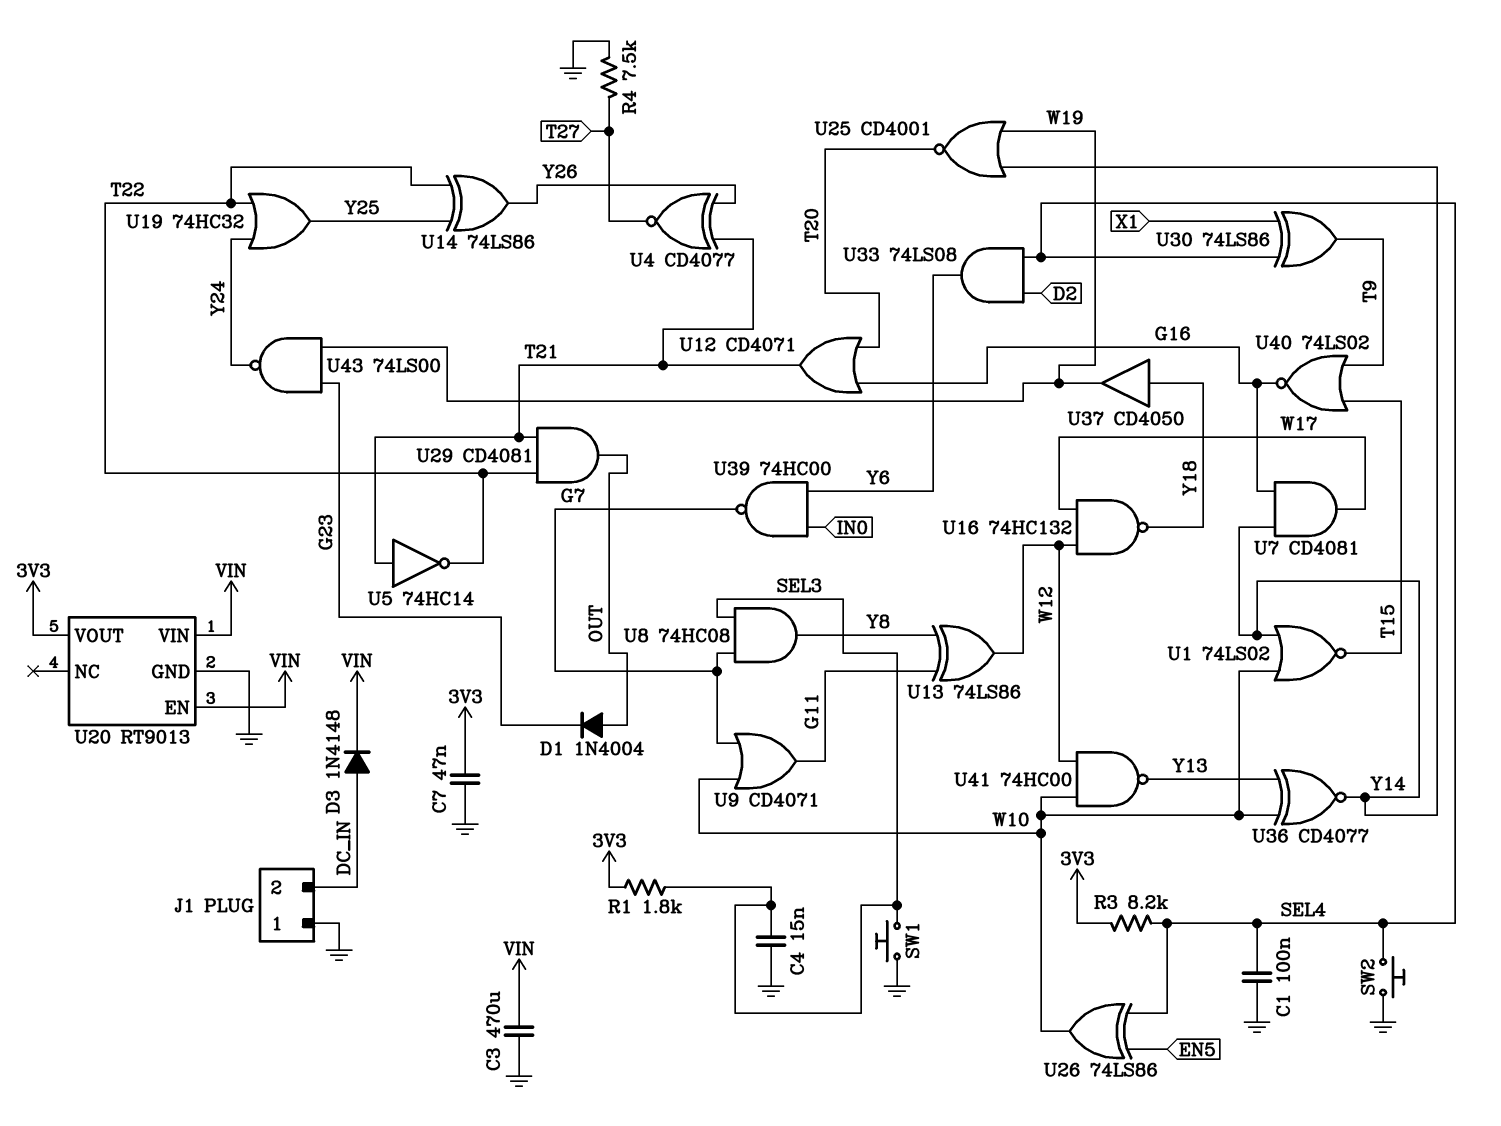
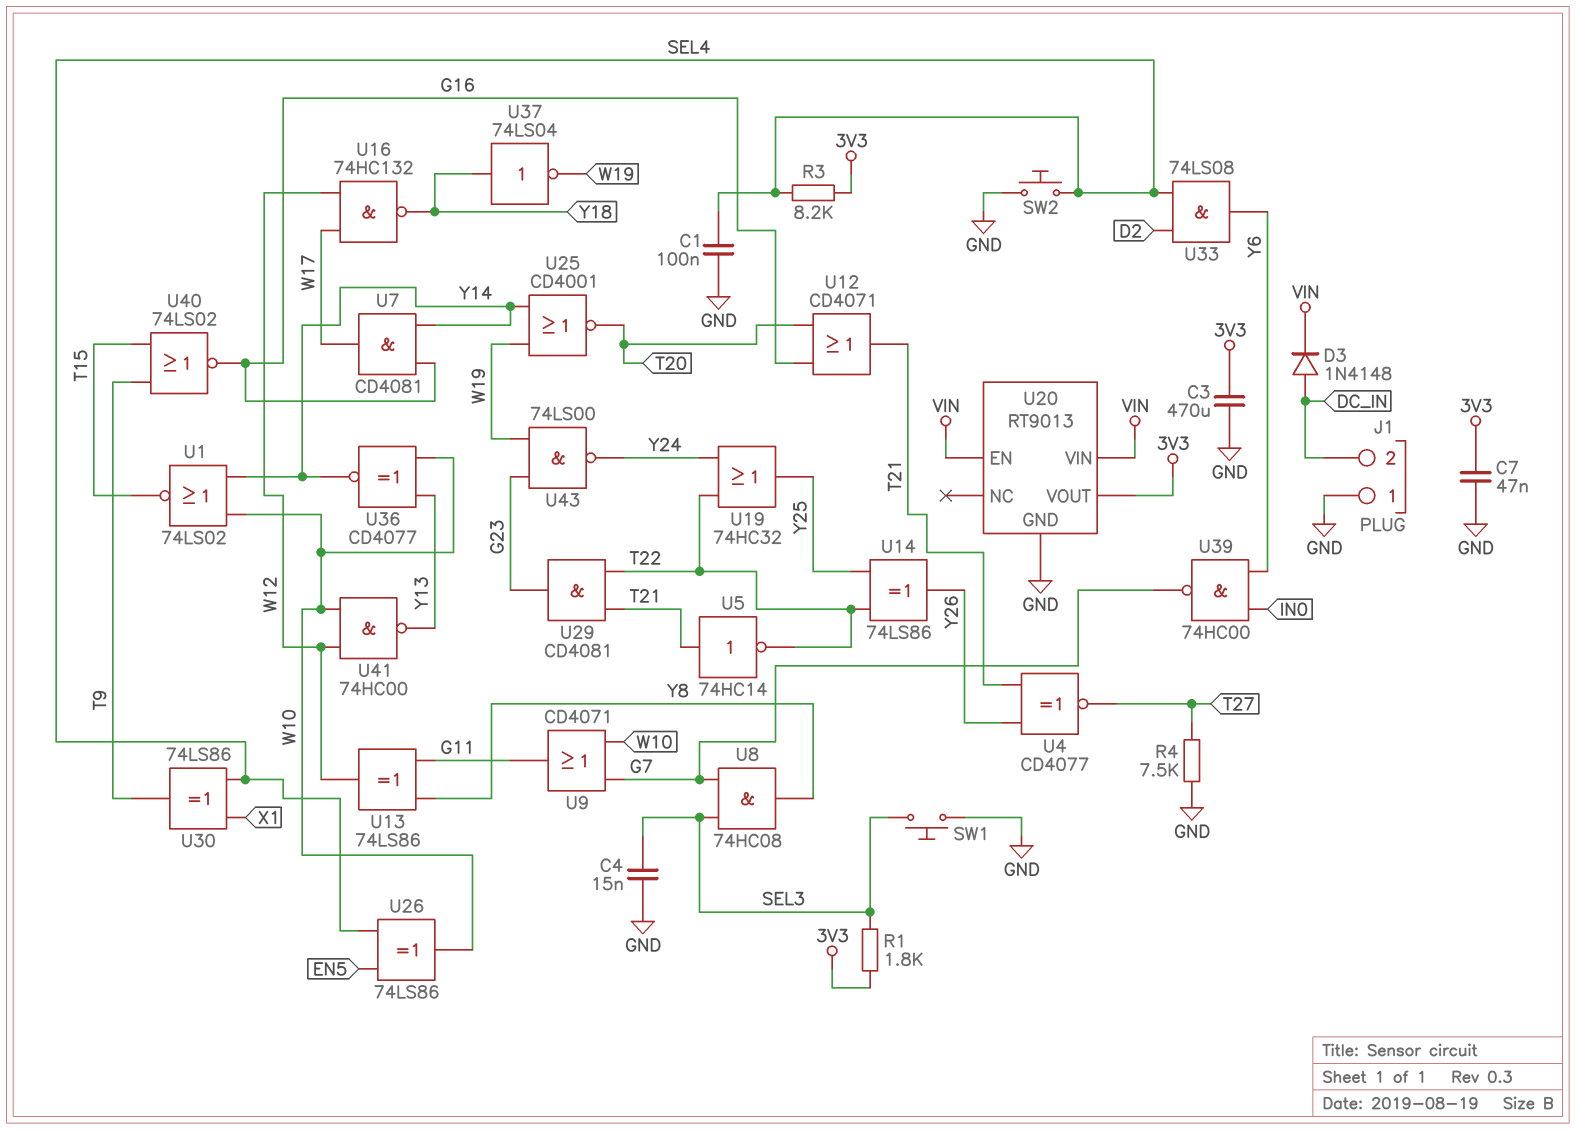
C3: 470uF (GND, VIN) -> 470uF (3V3, GND)
D1: diode 1N4004 (A OUT, K G23) -> none
U29: AND CD4081 (in T21, in T22, out OUT) -> AND CD4081 (in T21, in T22, out G23)
U37: buffer CD4050 (in Y18, out W19) -> NOT 74LS04 (in Y18, out W19)

